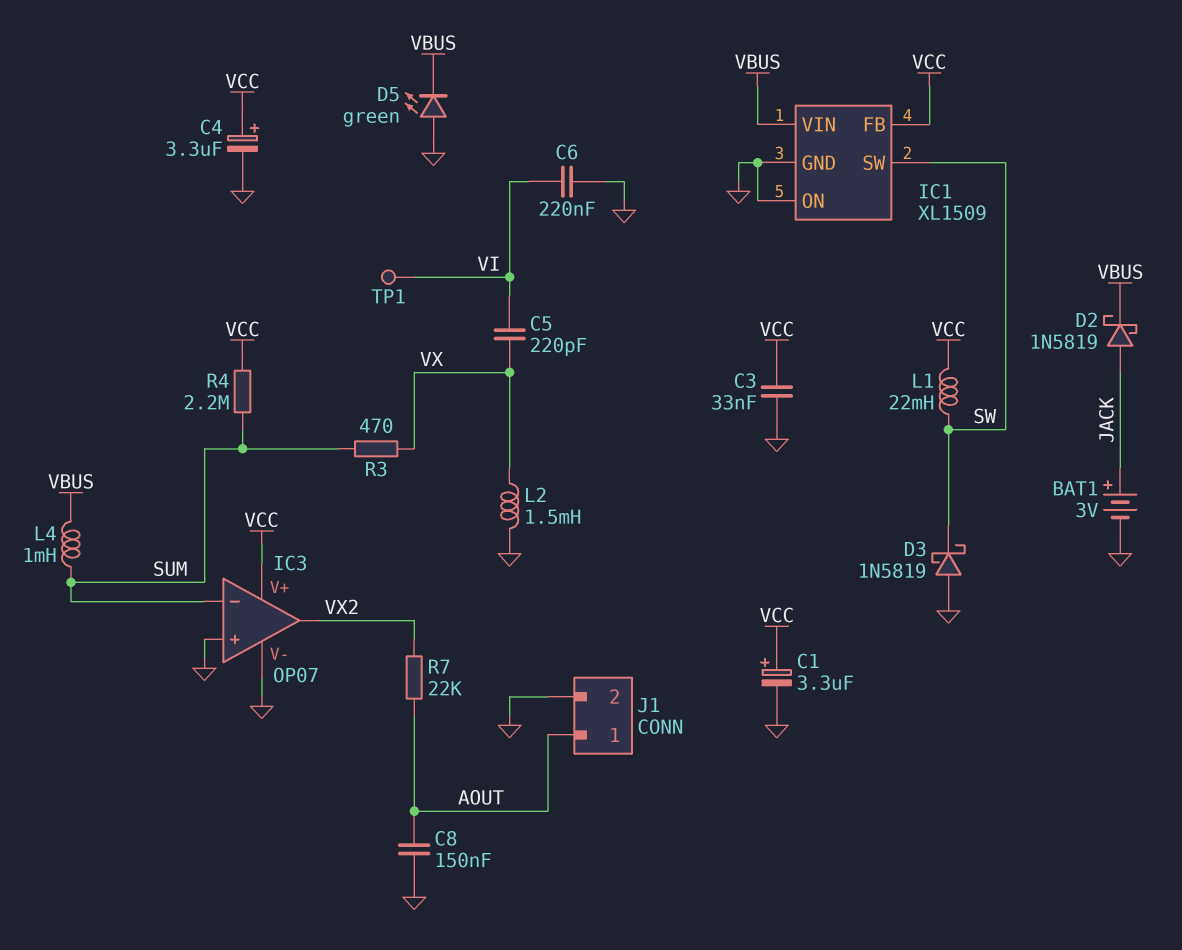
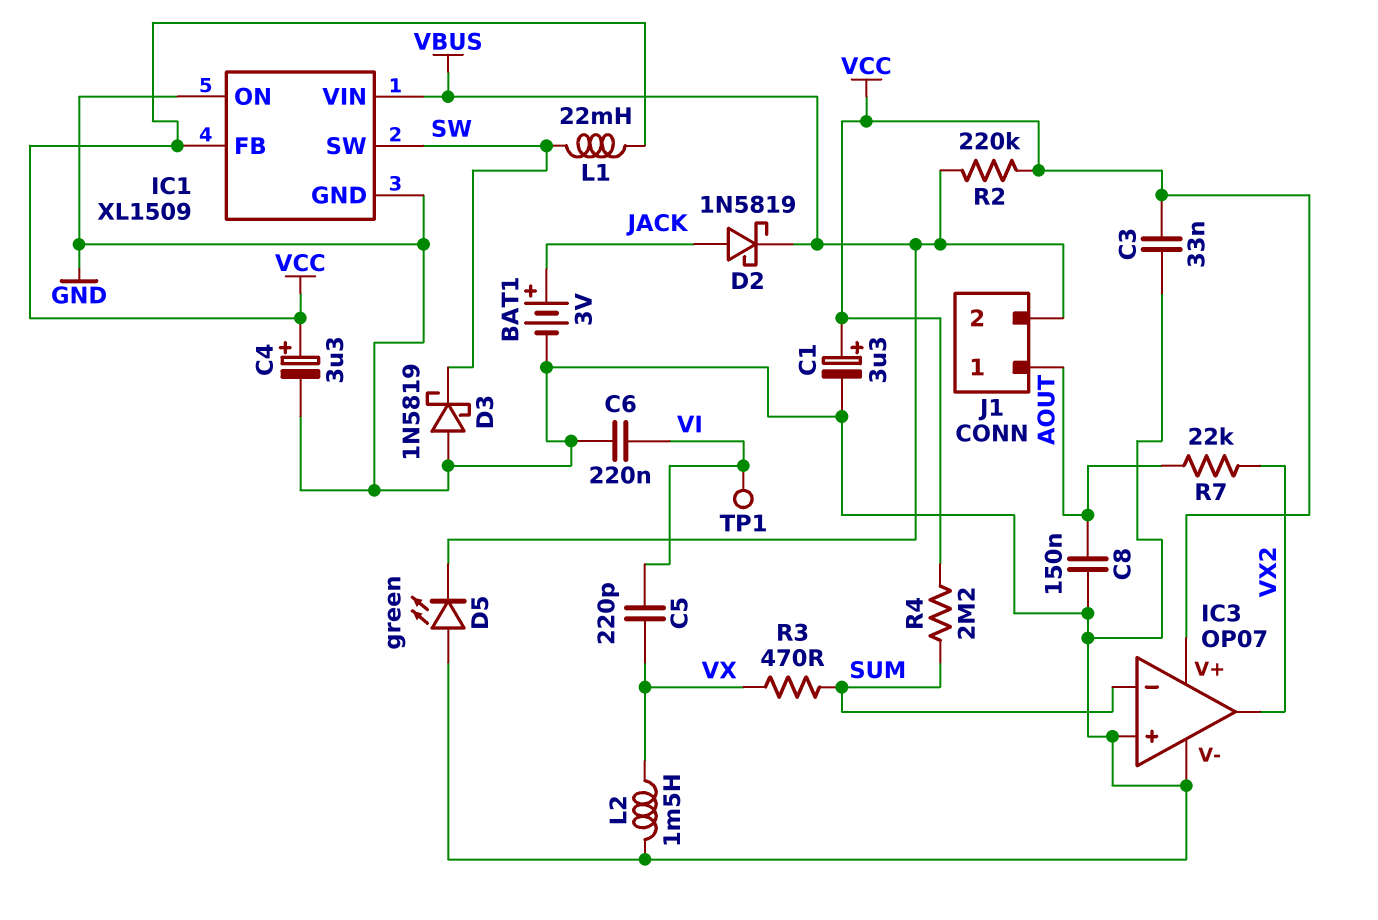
J1 pin 2: GND -> VBUS
L4: 1mH (SUM, VBUS) -> none
R2: none -> 220k (VBUS, VCC)

